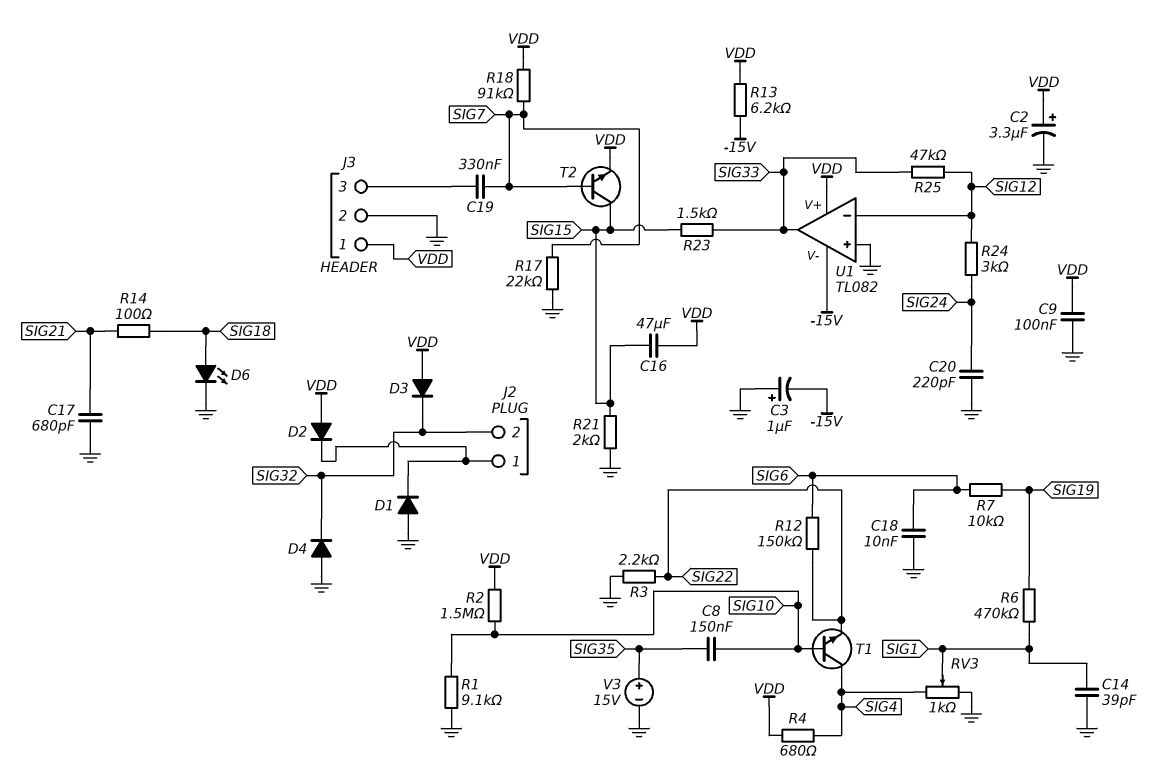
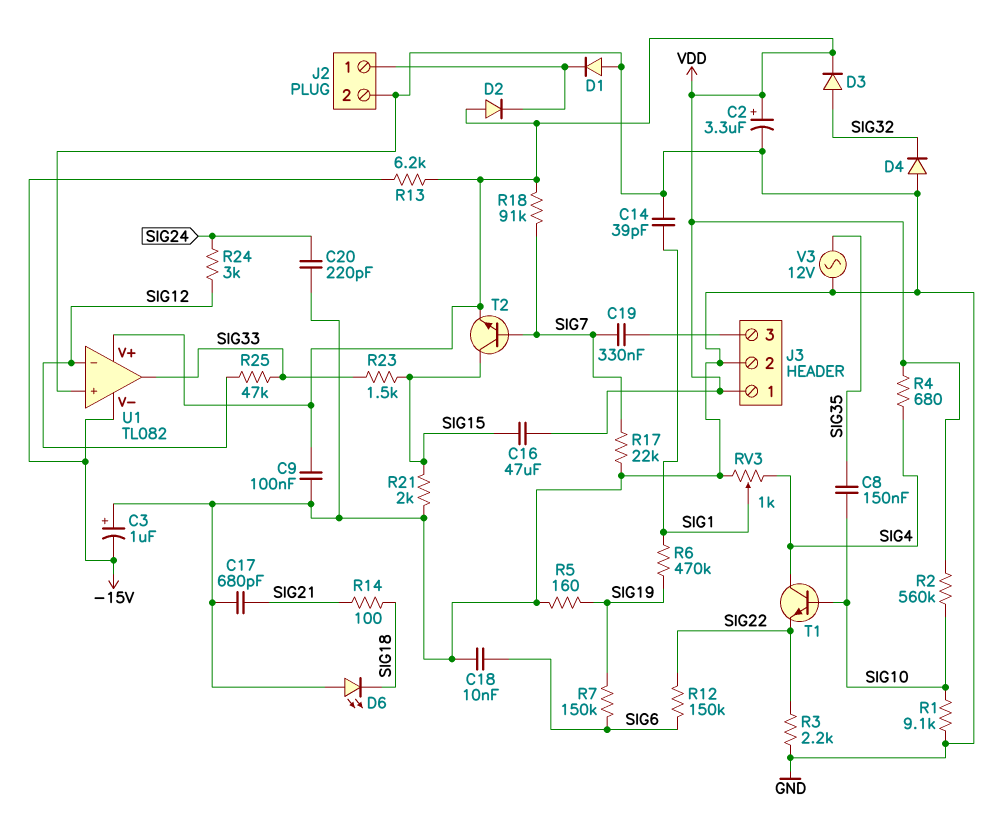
D3: diode (A VDD, K SIG32) -> diode (A SIG32, K VDD)
D6: LED (A SIG18, K GND) -> LED (A GND, K SIG18)
J2 pin 2: SIG32 -> GND
R2: 1.5M (SIG10, VDD) -> 560k (SIG10, VDD)
R5: none -> 160 (GND, SIG19)
R7: 10k (SIG6, SIG19) -> 150k (SIG6, SIG19)
V3: 15V (plus SIG35, minus GND) -> AC 12V (GND, SIG35)

